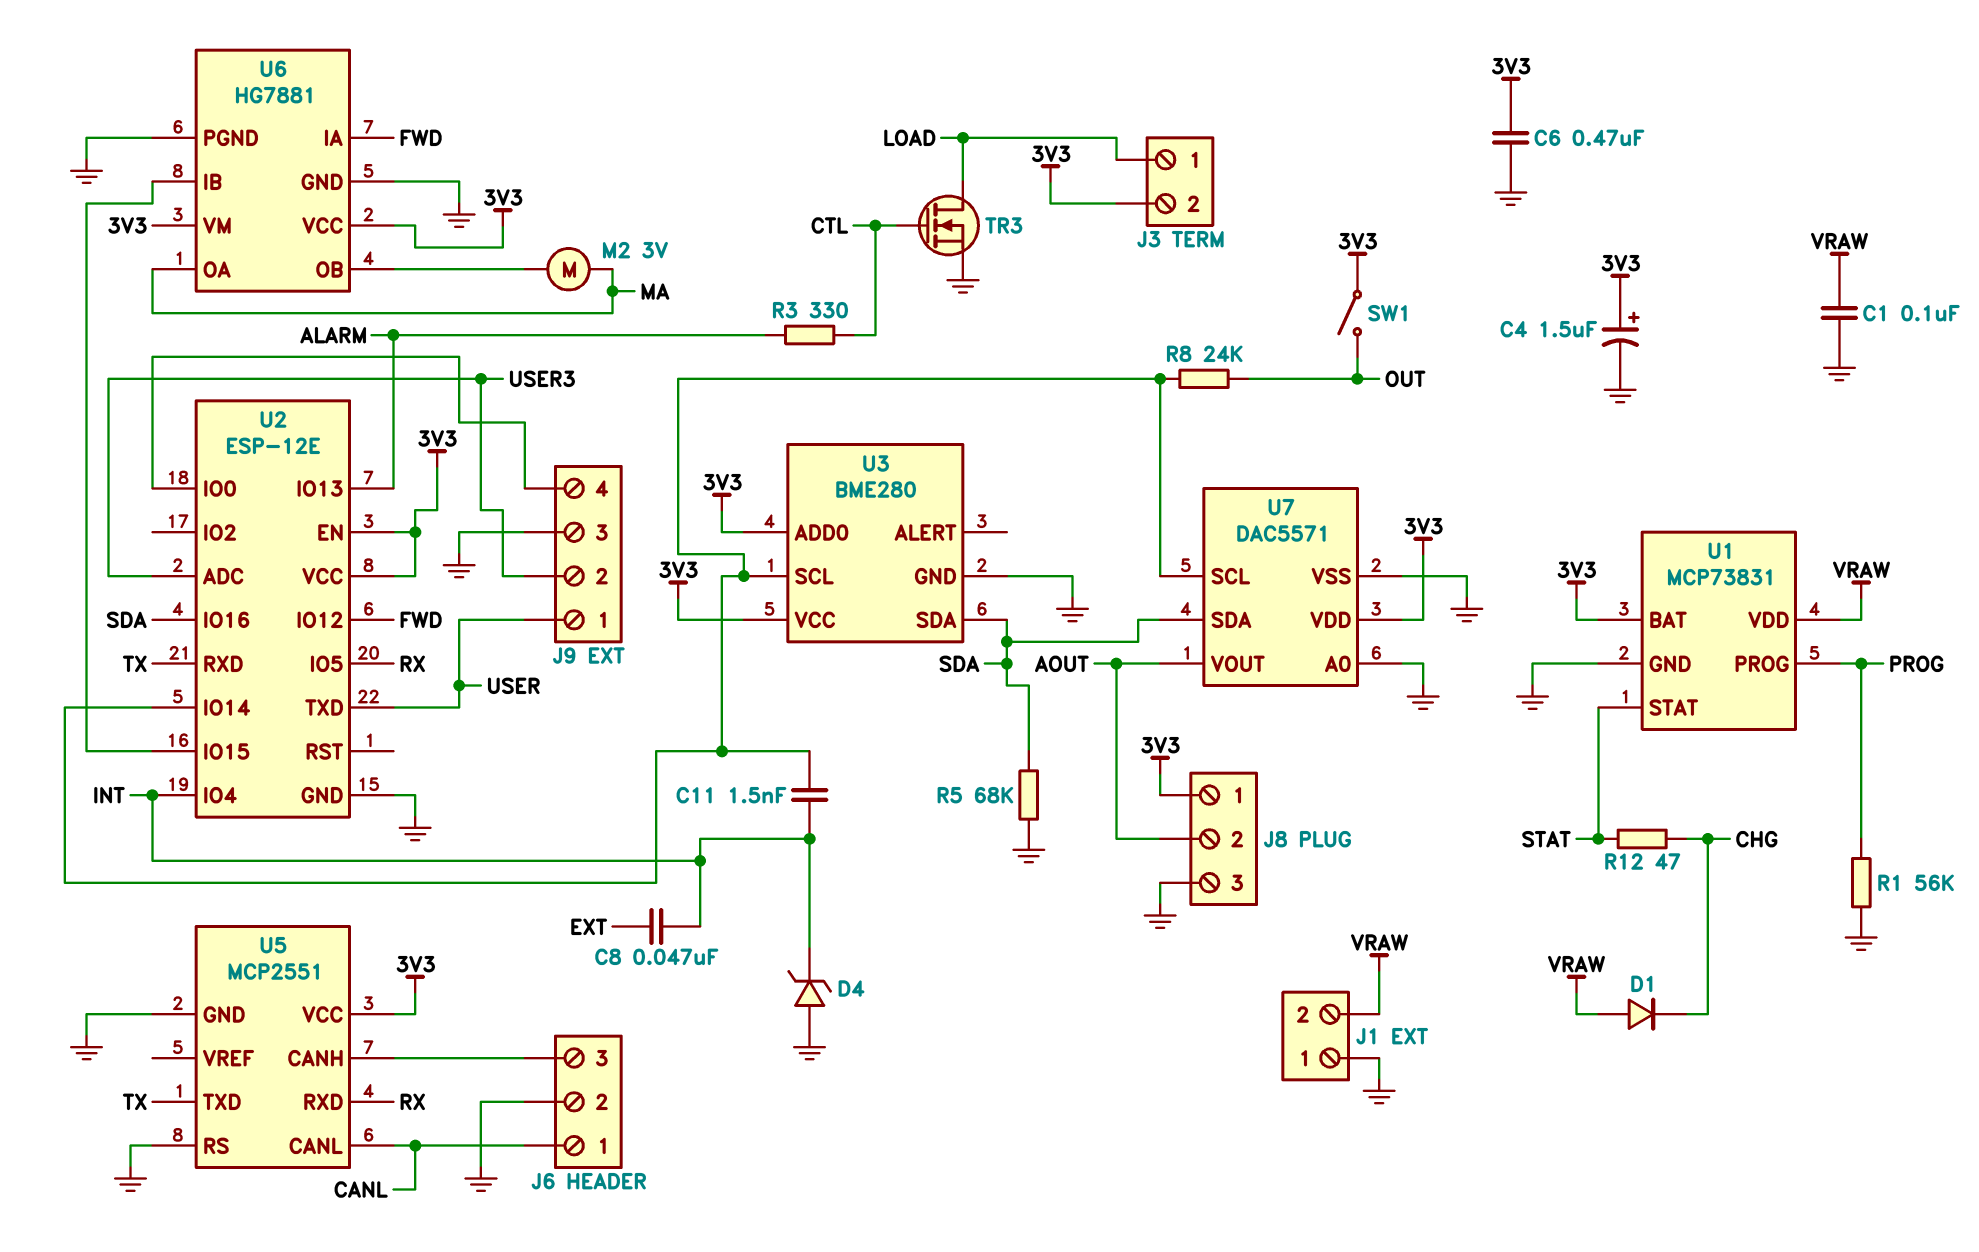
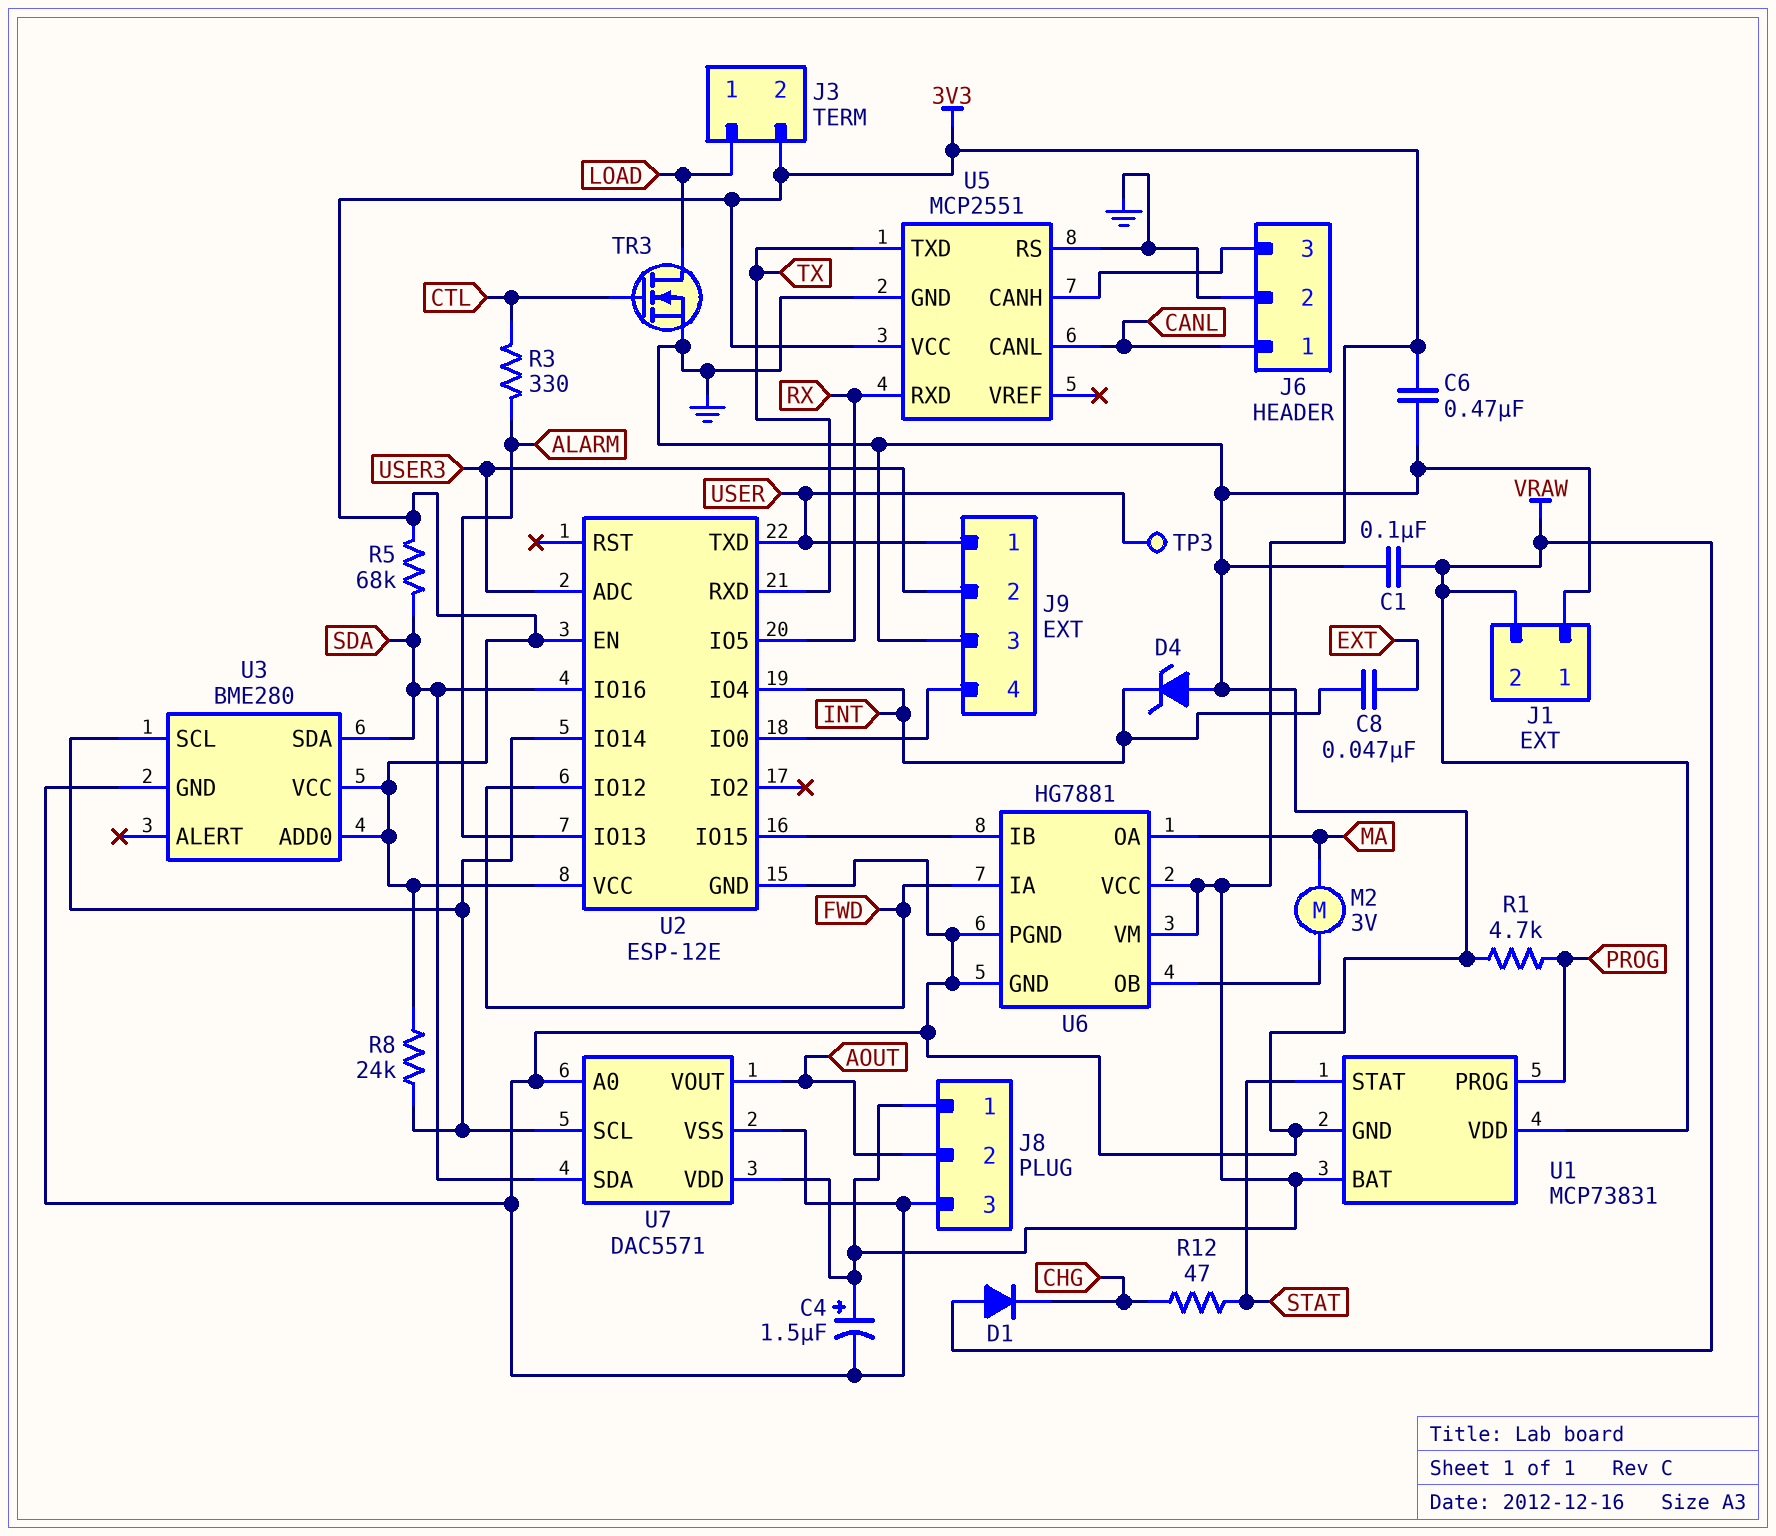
C11: 1.5nF (INT, U2/IO14) -> none
R1: 56k (GND, PROG) -> 4.7k (GND, PROG)
R5: 68k (GND, SDA) -> 68k (3V3, SDA)
R8: 24k (OUT, U2/IO14) -> 24k (3V3, U2/IO14)
SW1: switch (3V3, OUT) -> none
TP3: none -> test point (USER)

